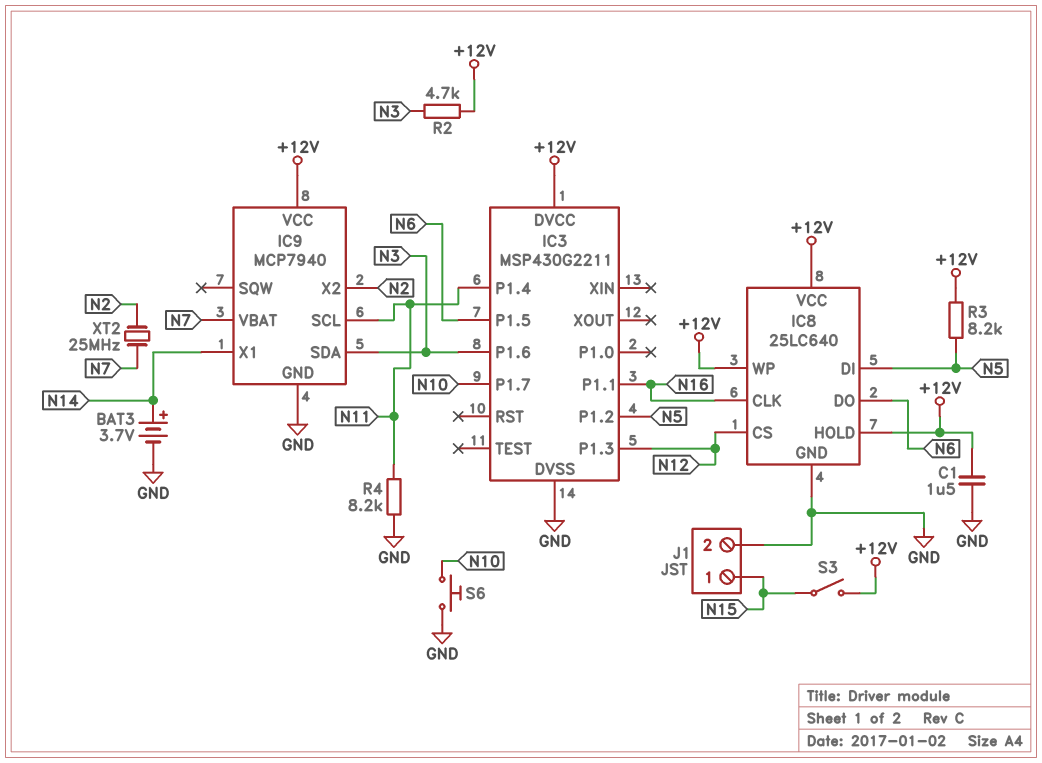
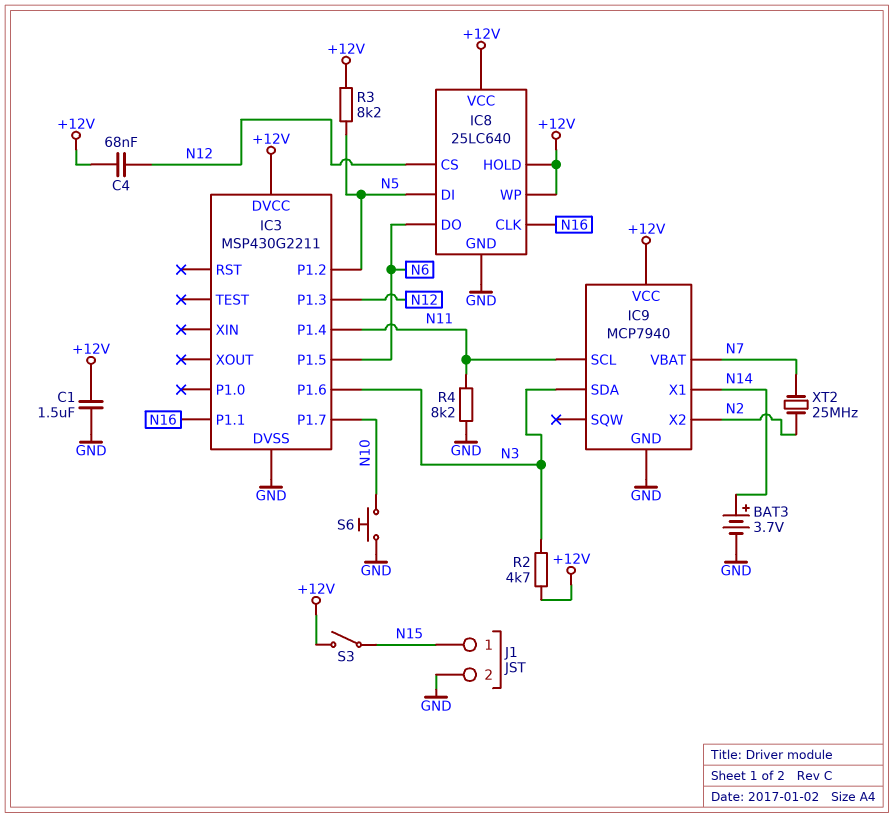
C4: none -> 68nF (+12V, N12)

